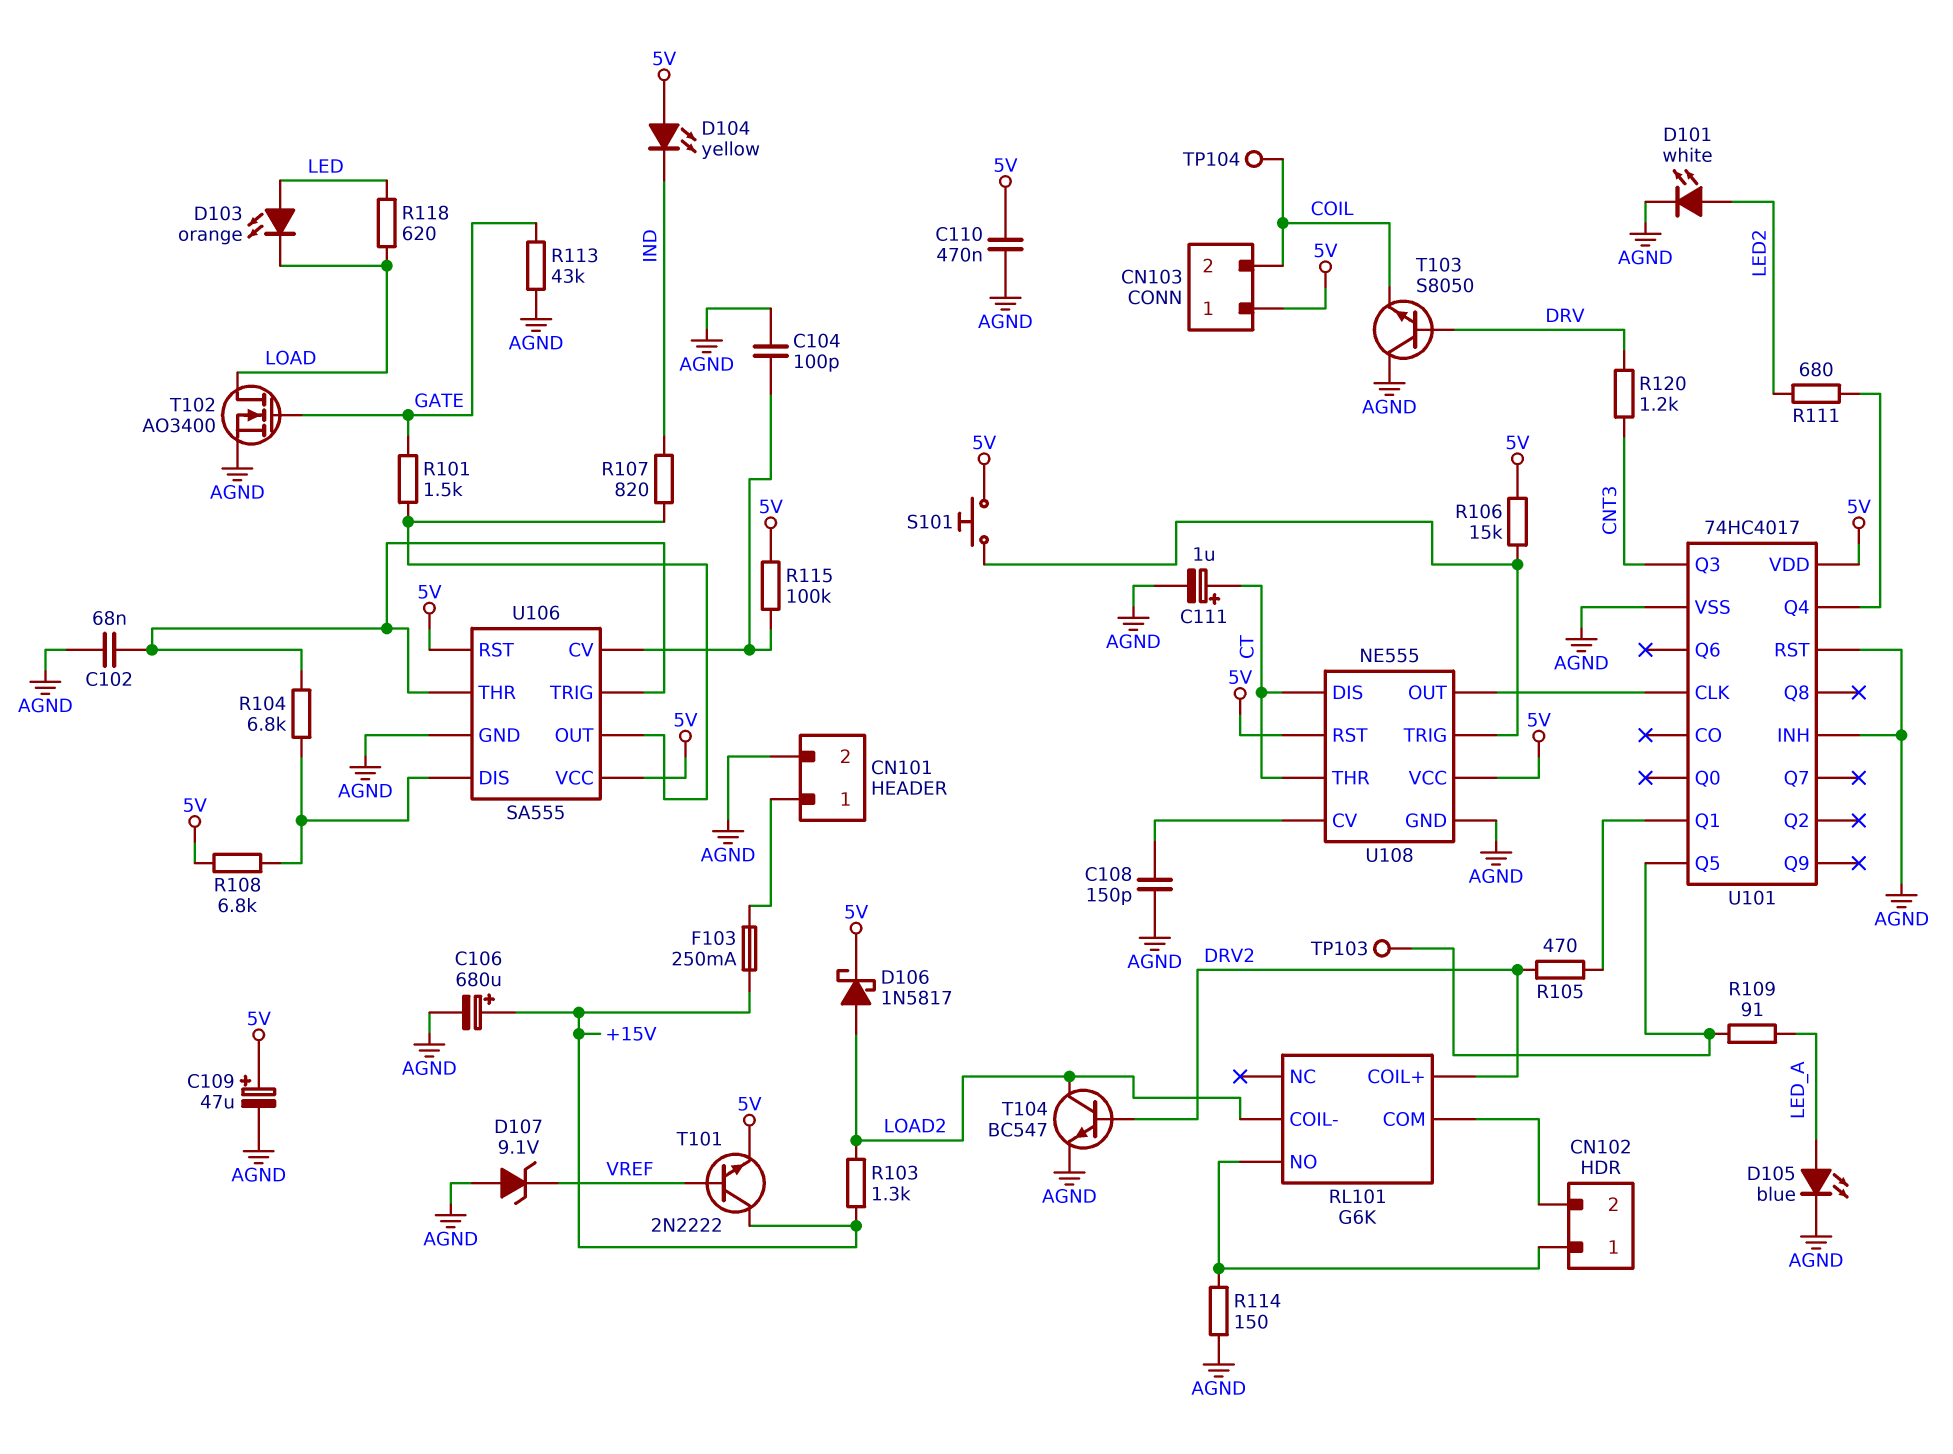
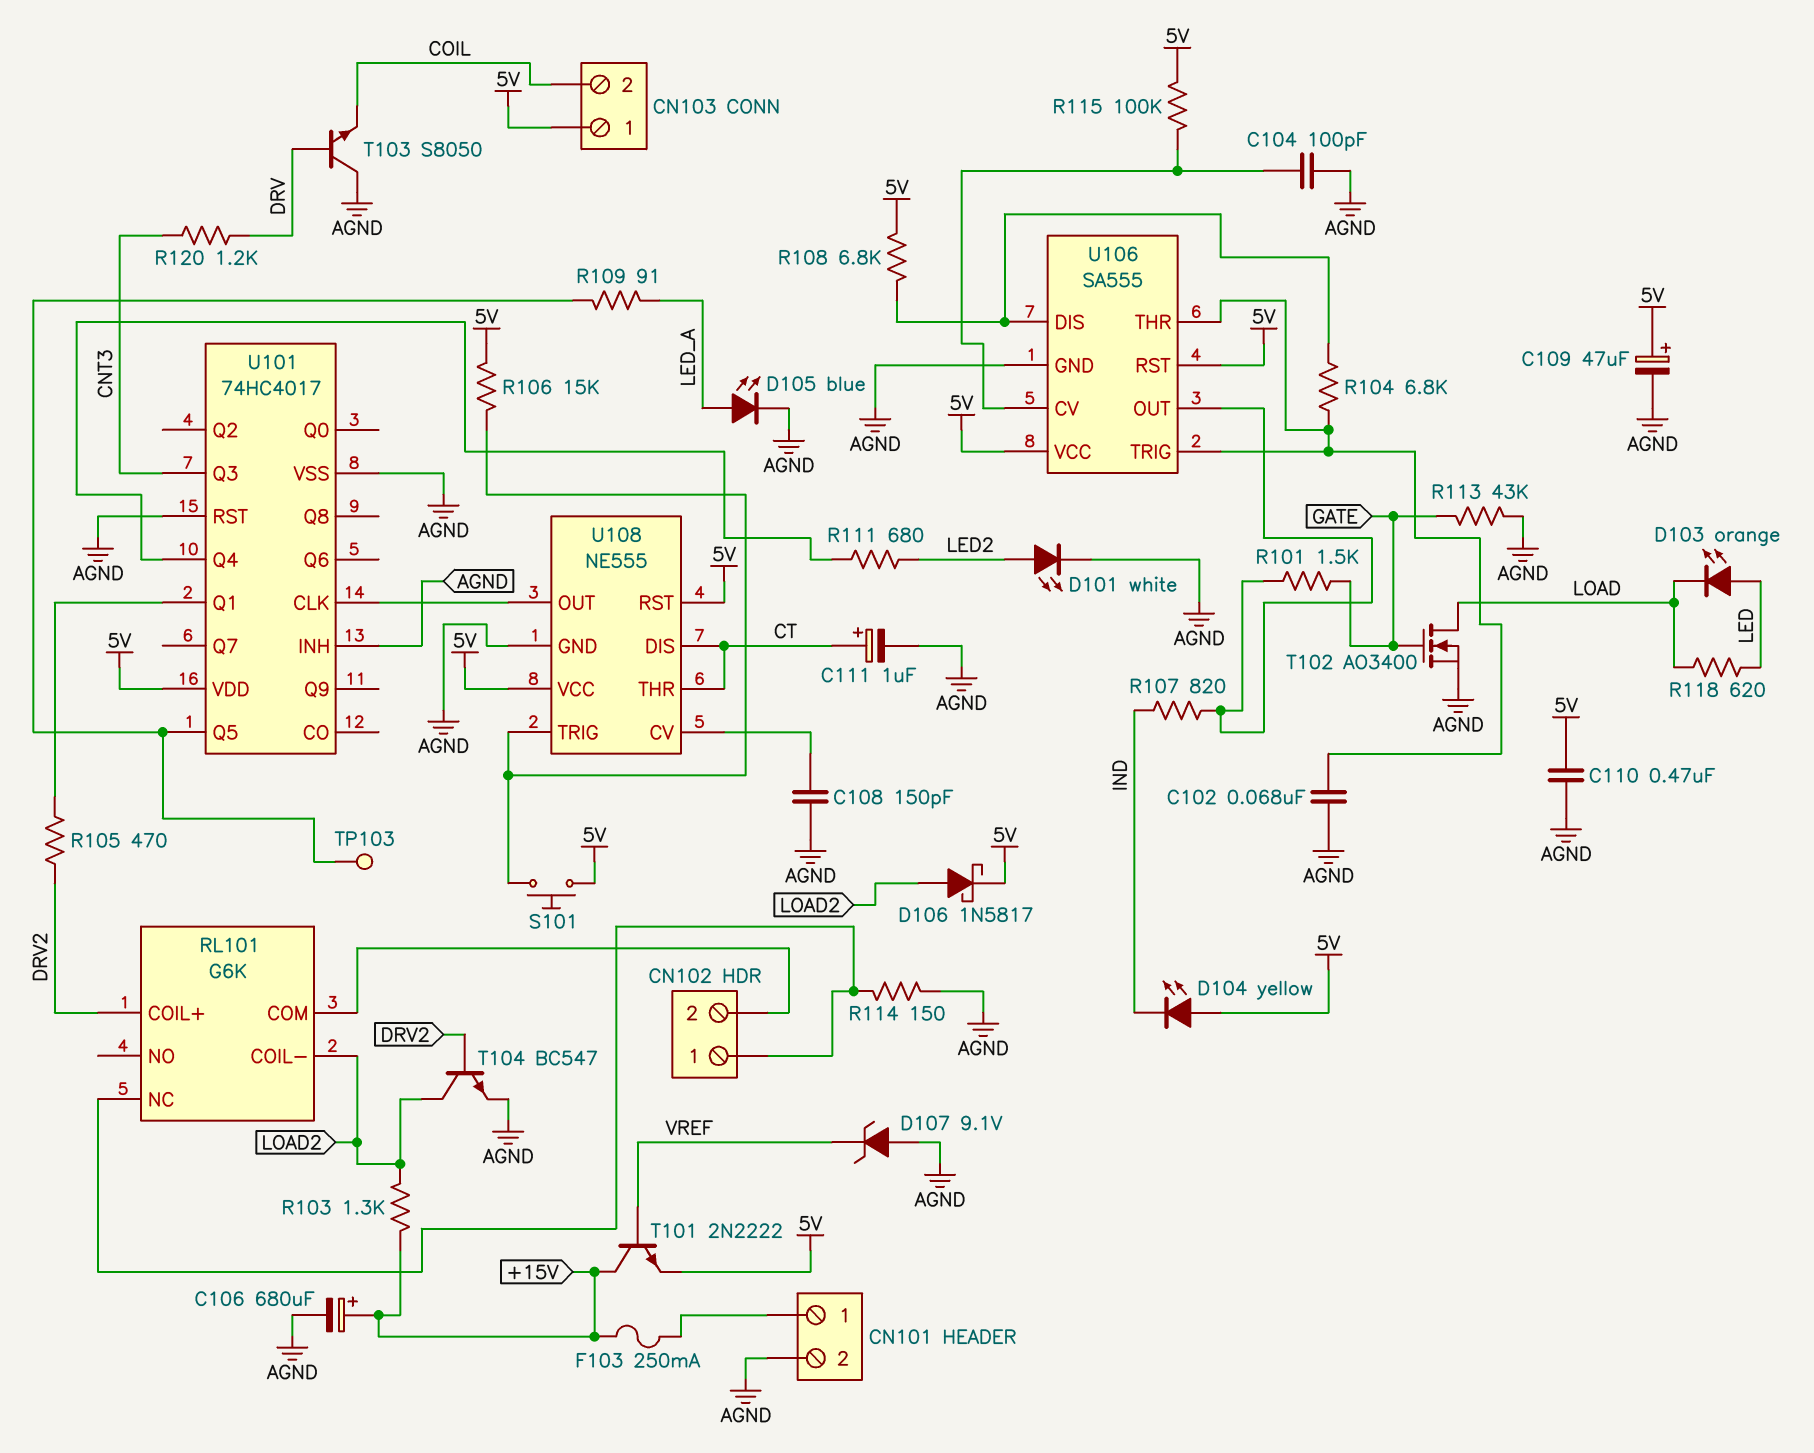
RL101 pin NC: none -> CN102/1
RL101 pin NO: CN102/1 -> none
TP104: test point (COIL) -> none

